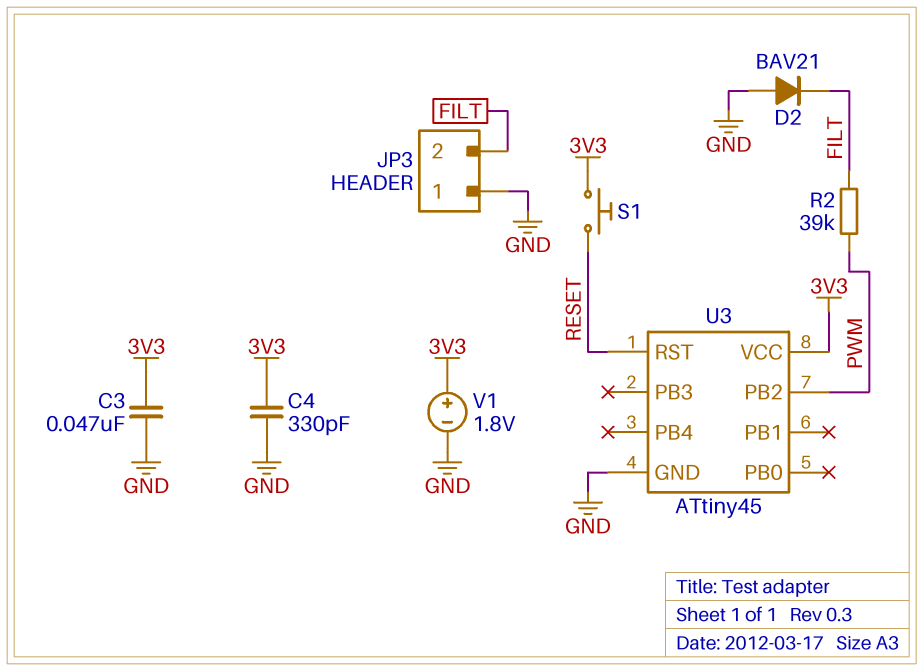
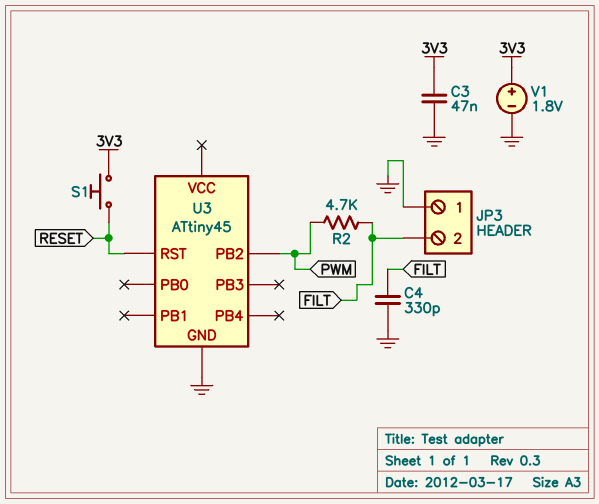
C4: 330pF (3V3, GND) -> 330pF (FILT, GND)
D2: diode BAV21 (A GND, K FILT) -> none
R2: 39k (FILT, PWM) -> 4.7k (FILT, PWM)
U3 pin VCC: 3V3 -> none

